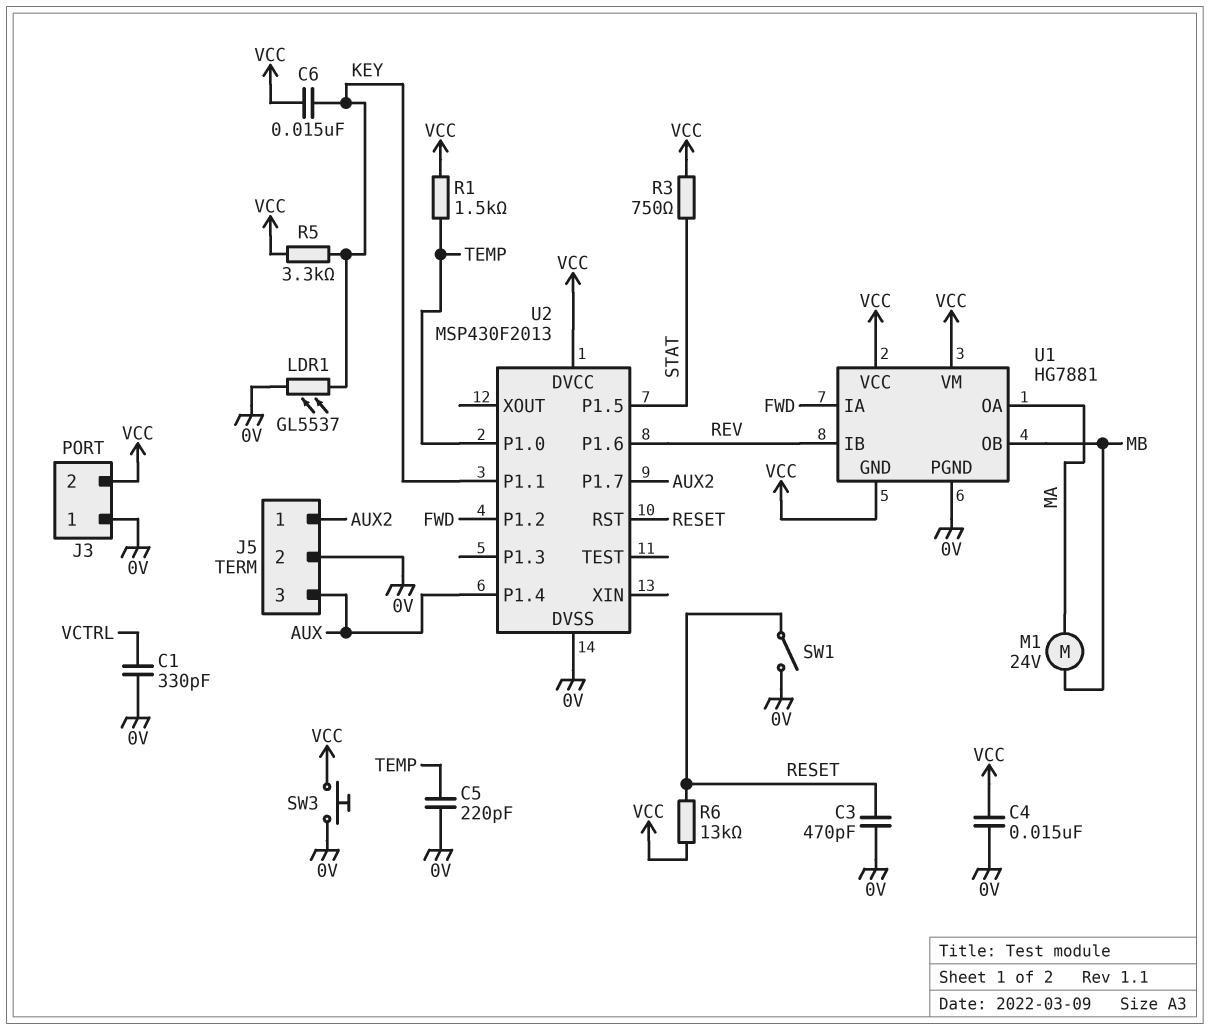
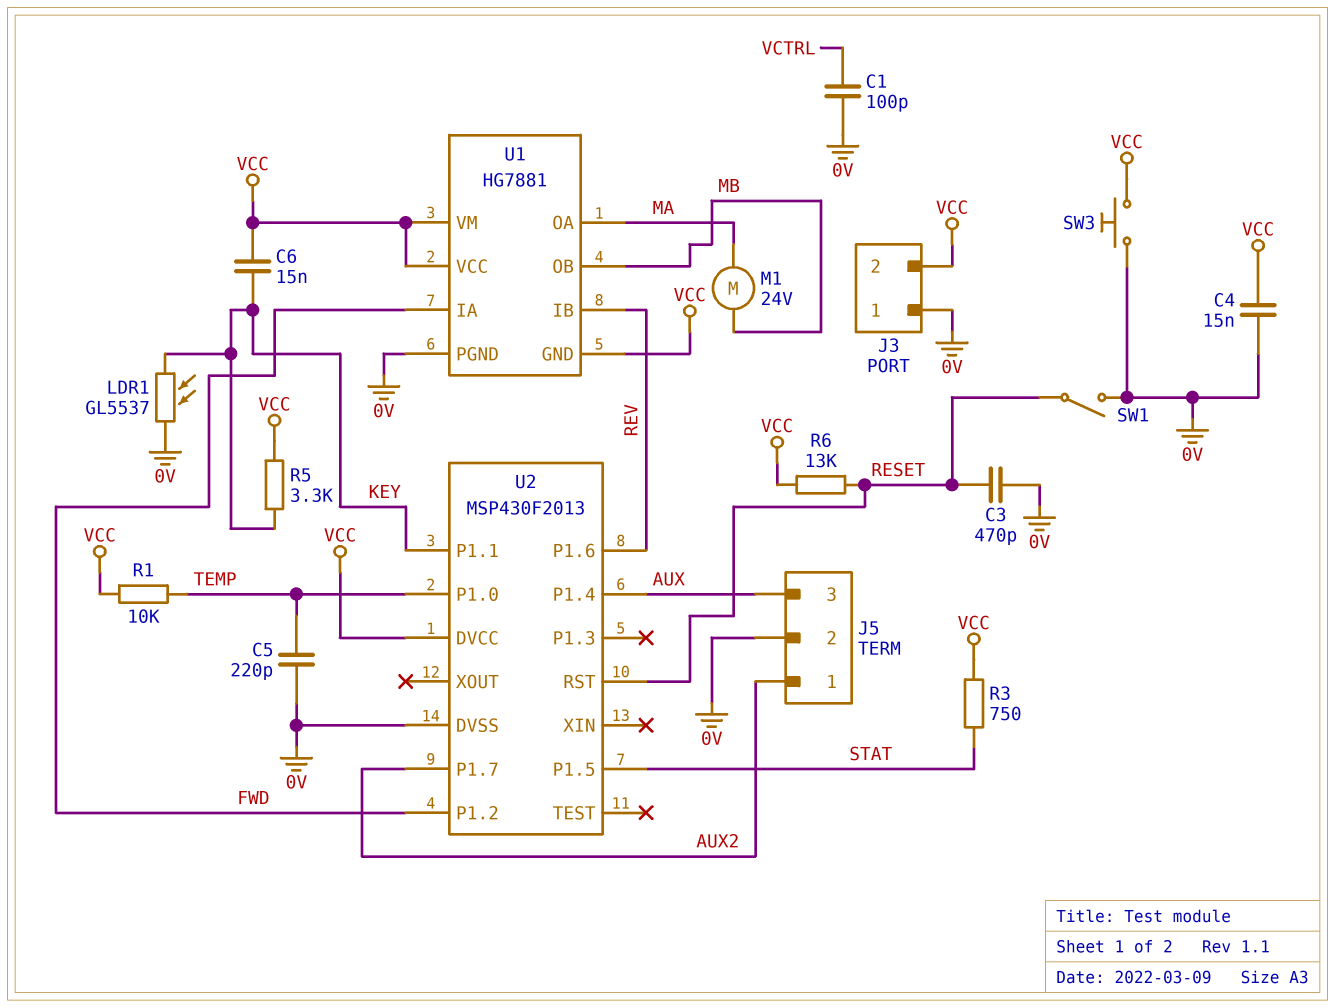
C1: 330pF (0V, VCTRL) -> 100pF (0V, VCTRL)
R1: 1.5k (TEMP, VCC) -> 10k (TEMP, VCC)

